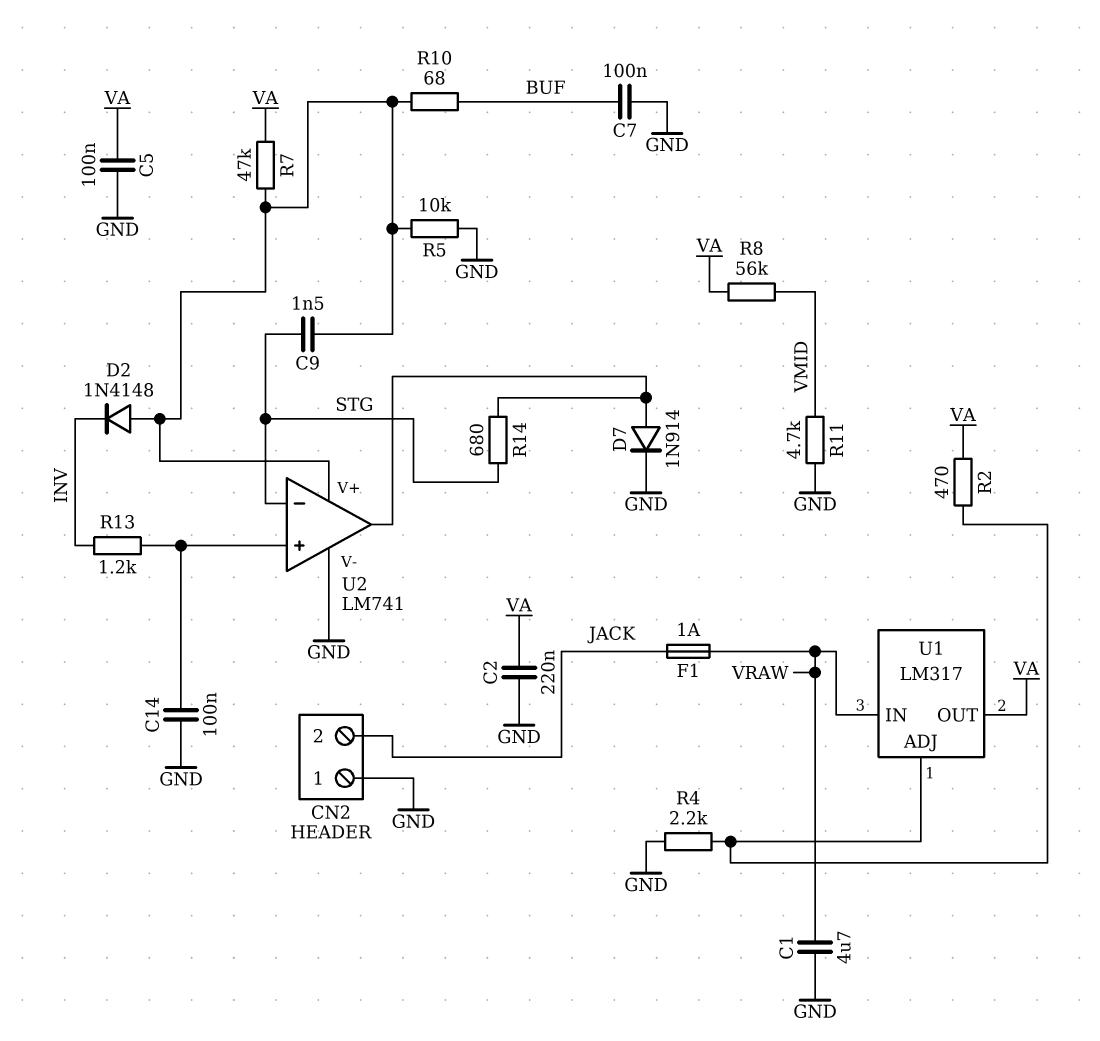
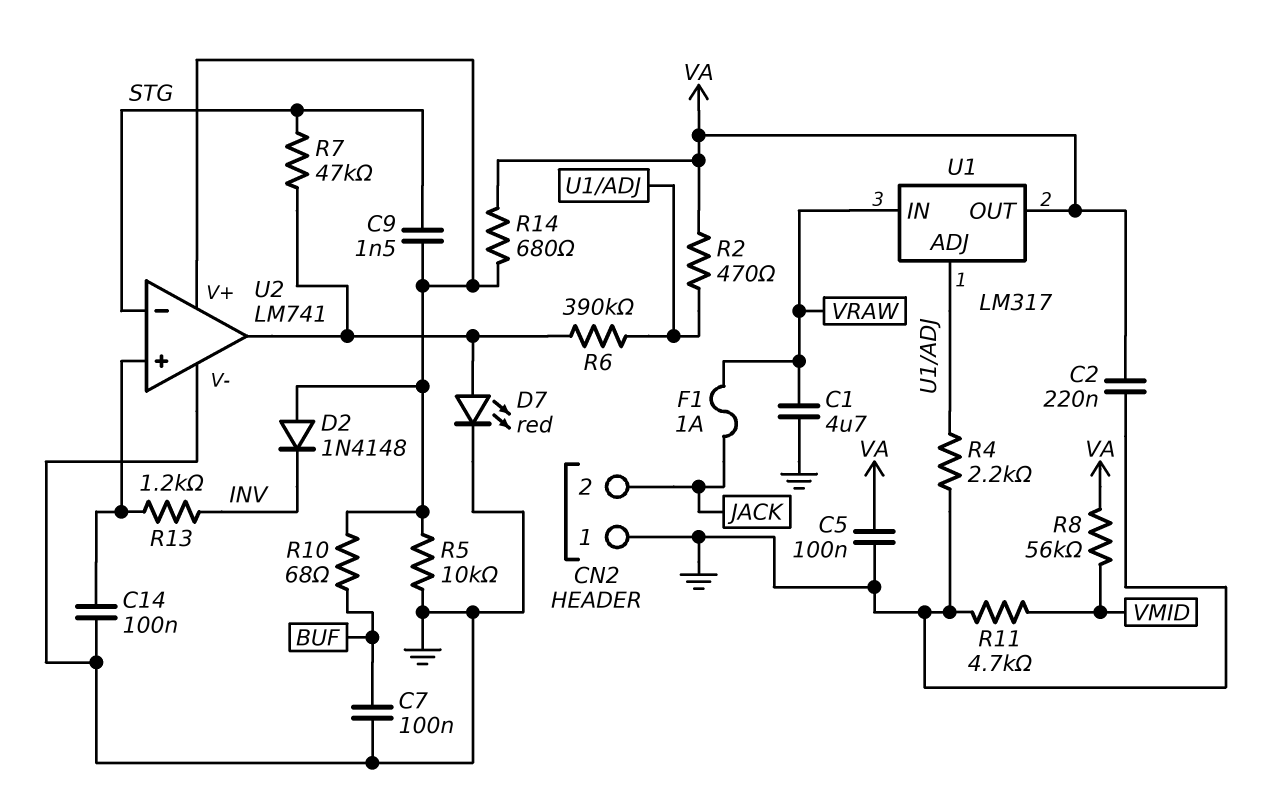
D7: diode 1N914 (A U2/out, K GND) -> LED red (A U2/out, K GND)
R6: none -> 390k (U1/ADJ, U2/out)
R7: 47k (U2/V+, VA) -> 47k (STG, U2/out)
R14: 680 (STG, U2/out) -> 680 (U2/V+, VA)

